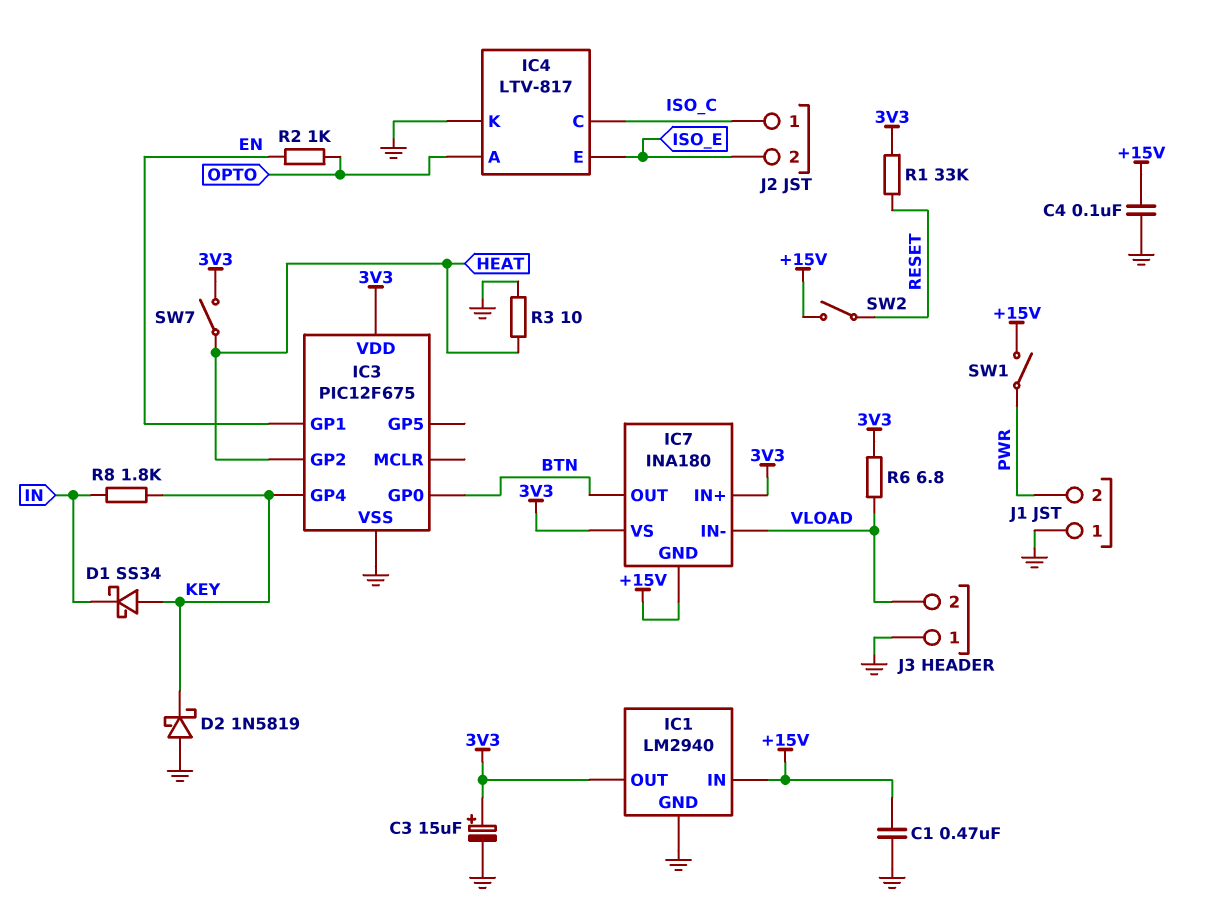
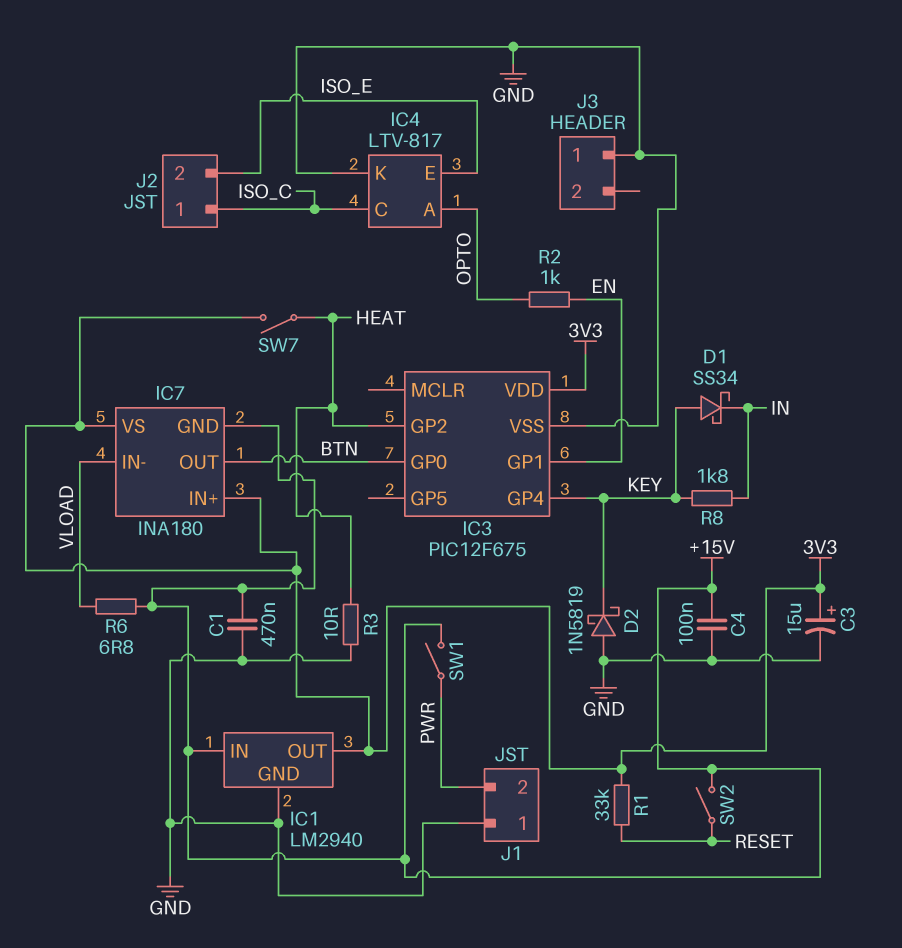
J3 pin 2: VLOAD -> none
R6: 6.8 (3V3, VLOAD) -> 6.8 (+15V, VLOAD)

